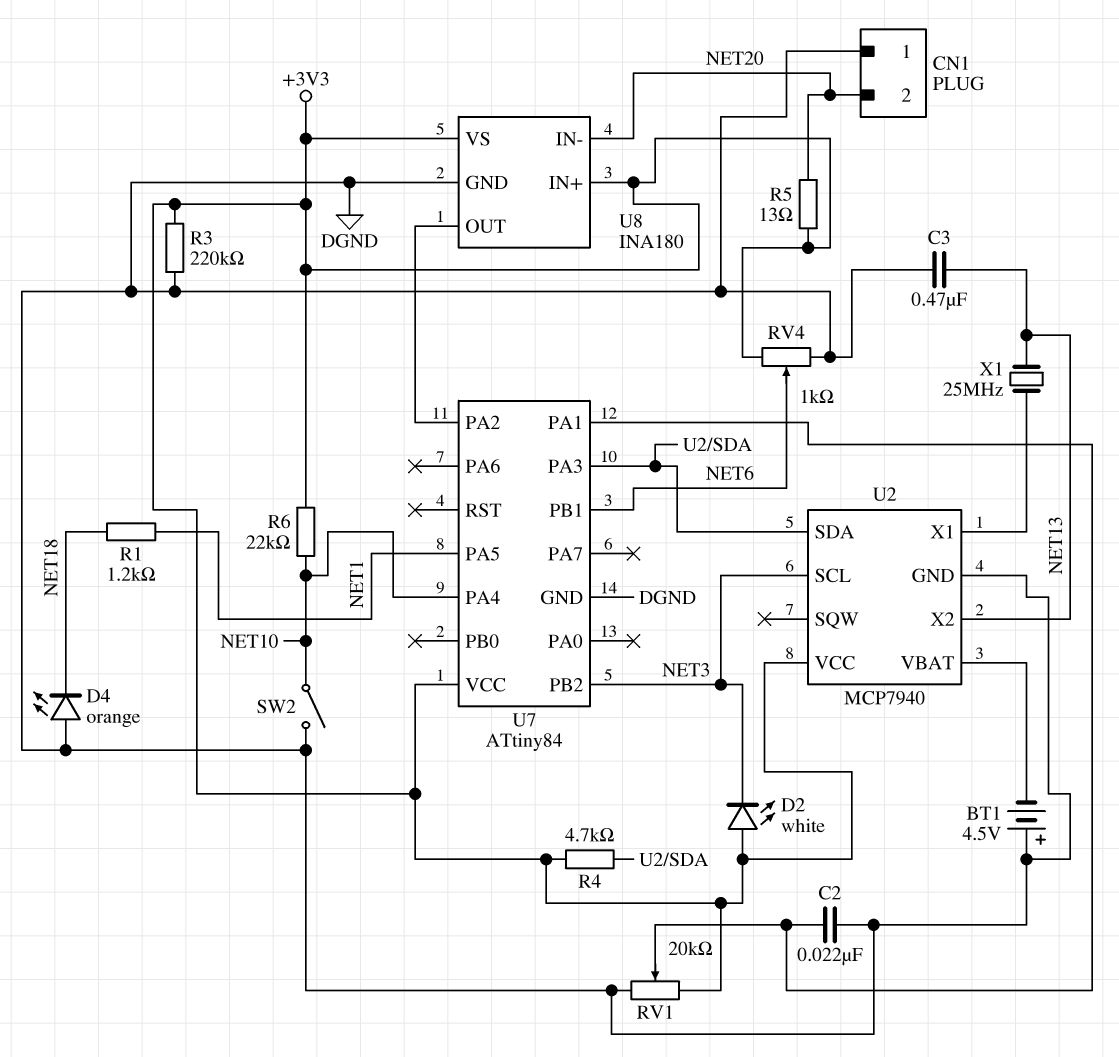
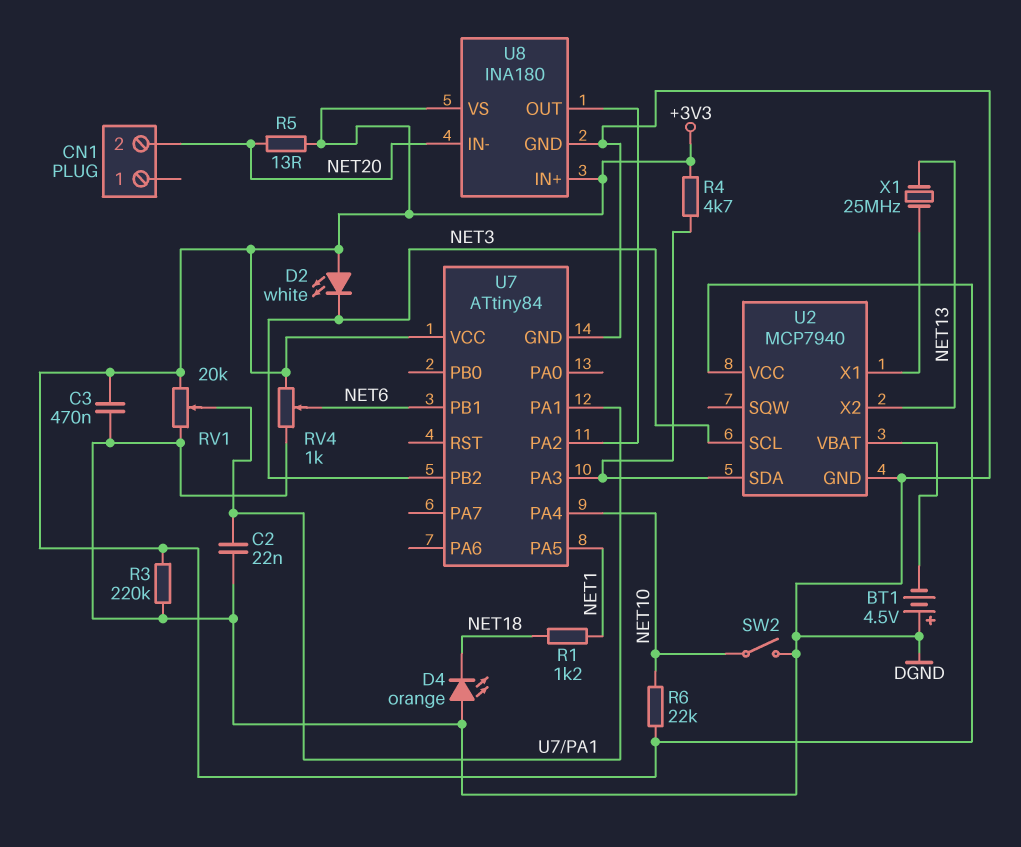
C3: 470nF (DGND, NET13) -> 470nF (+3V3, DGND)
CN1 pin 1: DGND -> none

